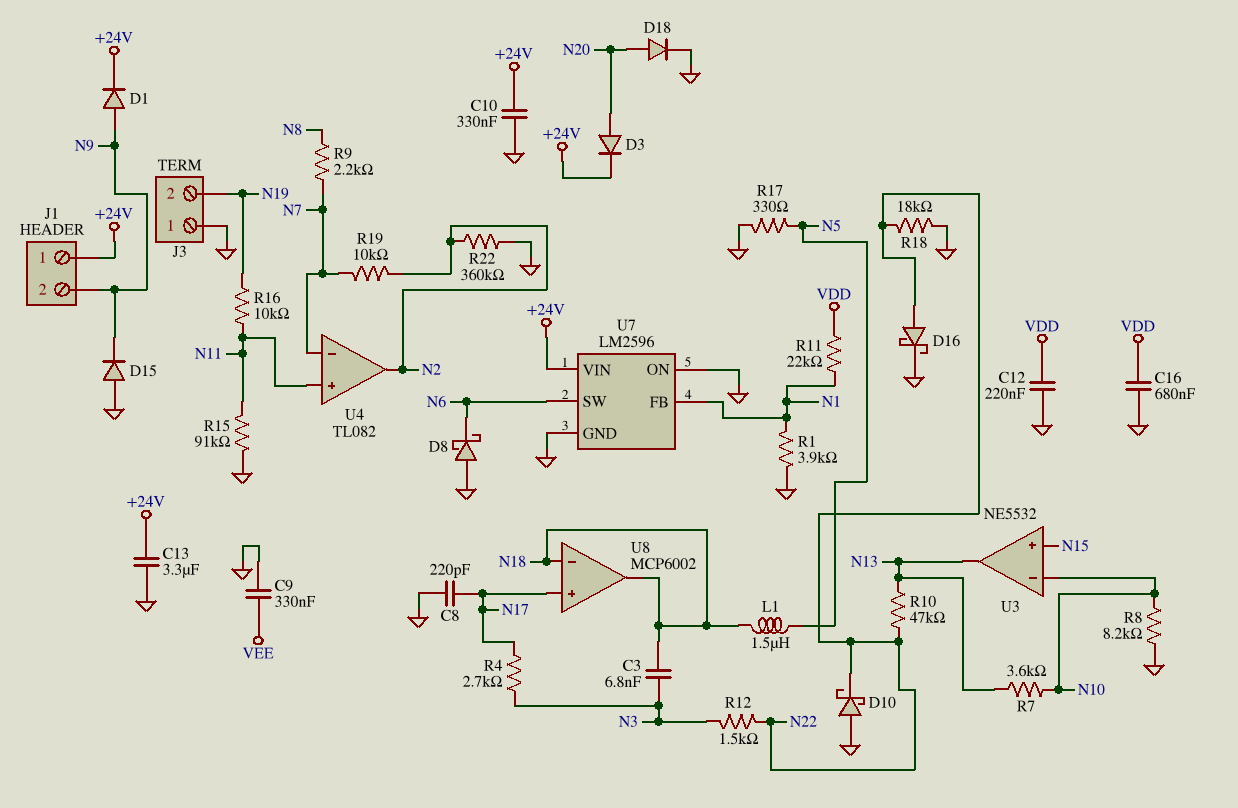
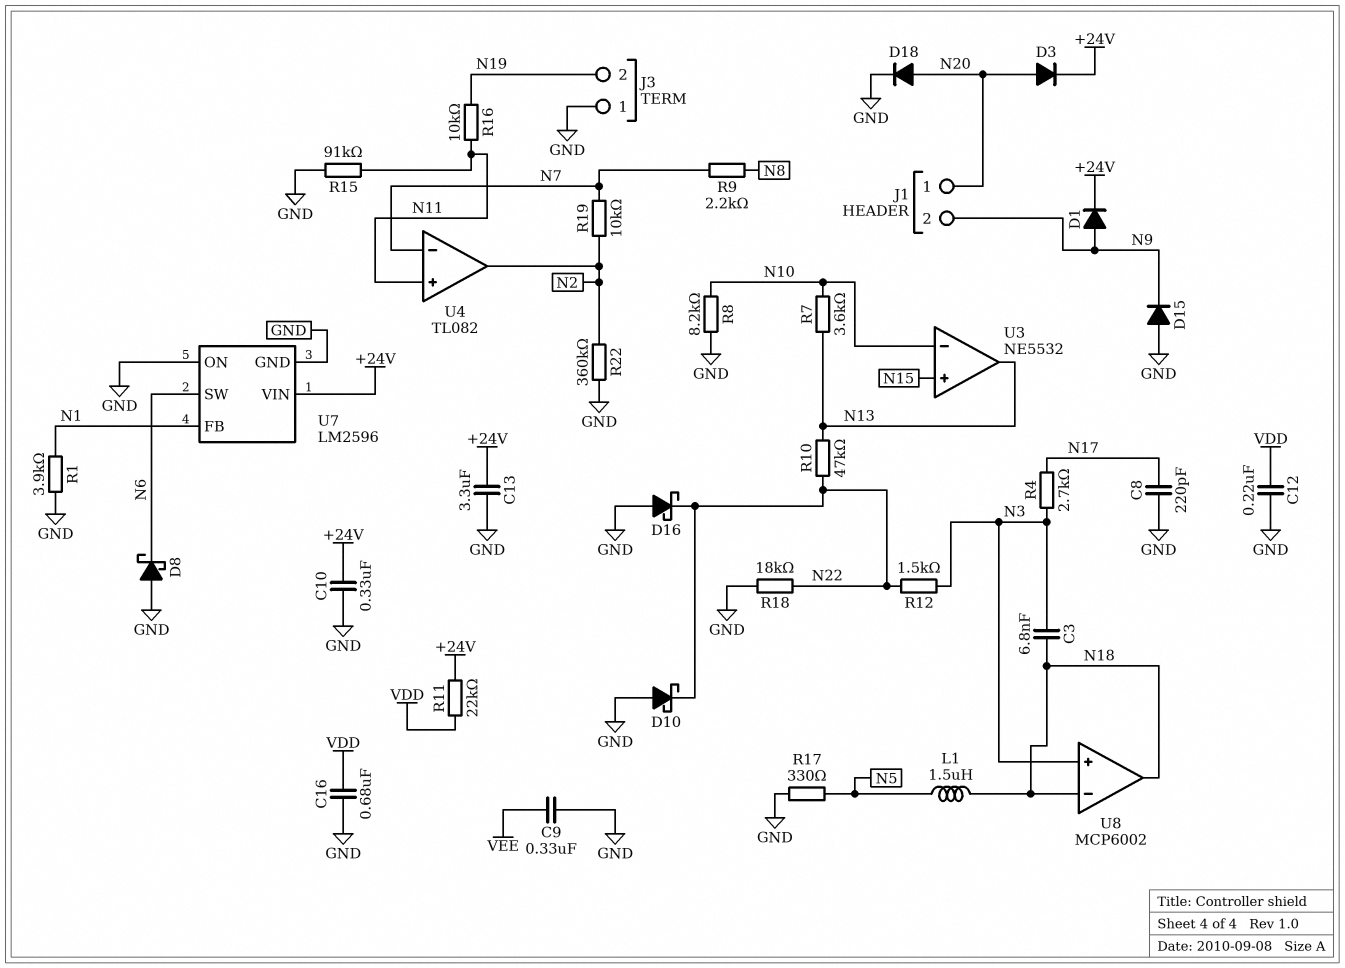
D16: schottky (A N22, K GND) -> schottky (A GND, K N22)
J1 pin 1: +24V -> N20
R11: 22k (N1, VDD) -> 22k (+24V, VDD)
U8 pin in+: N17 -> N3

